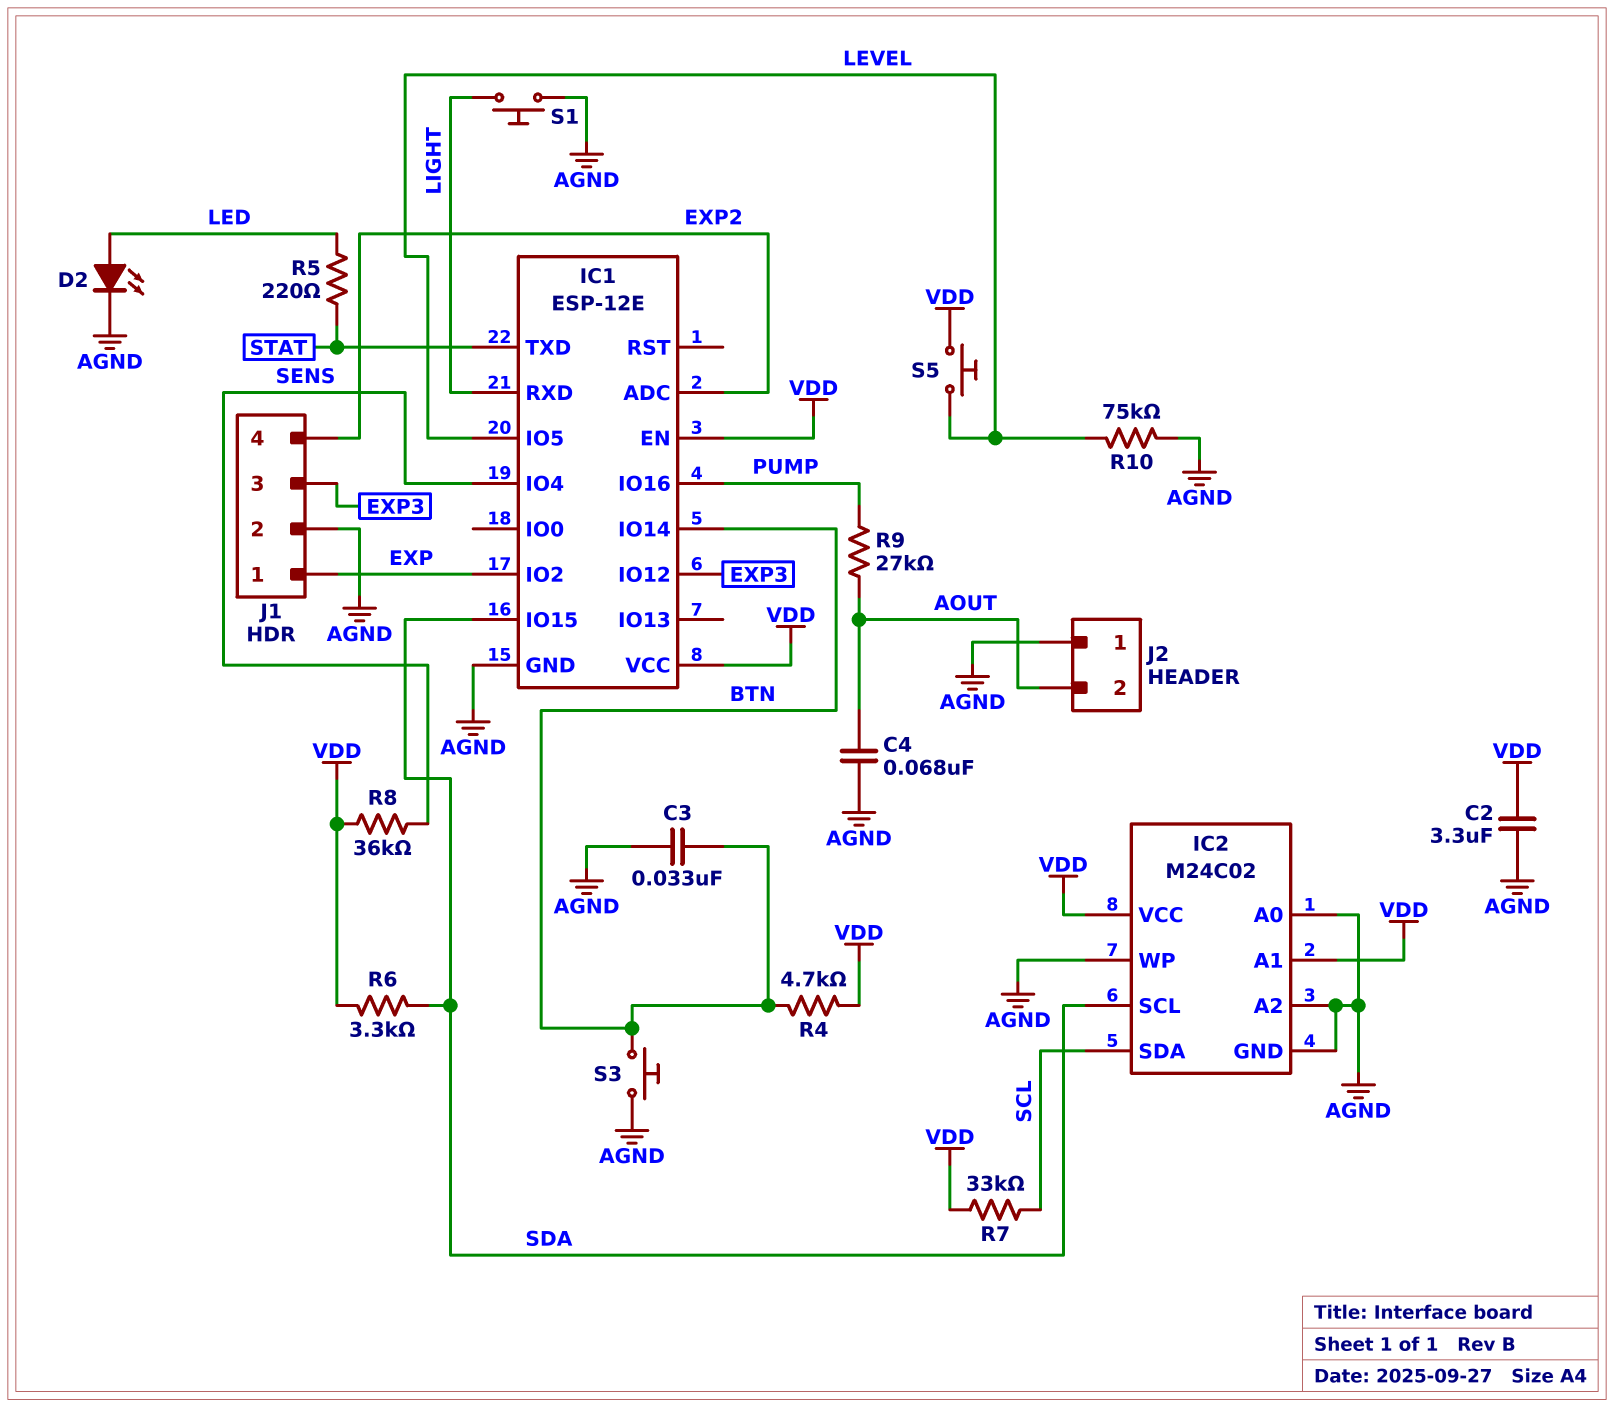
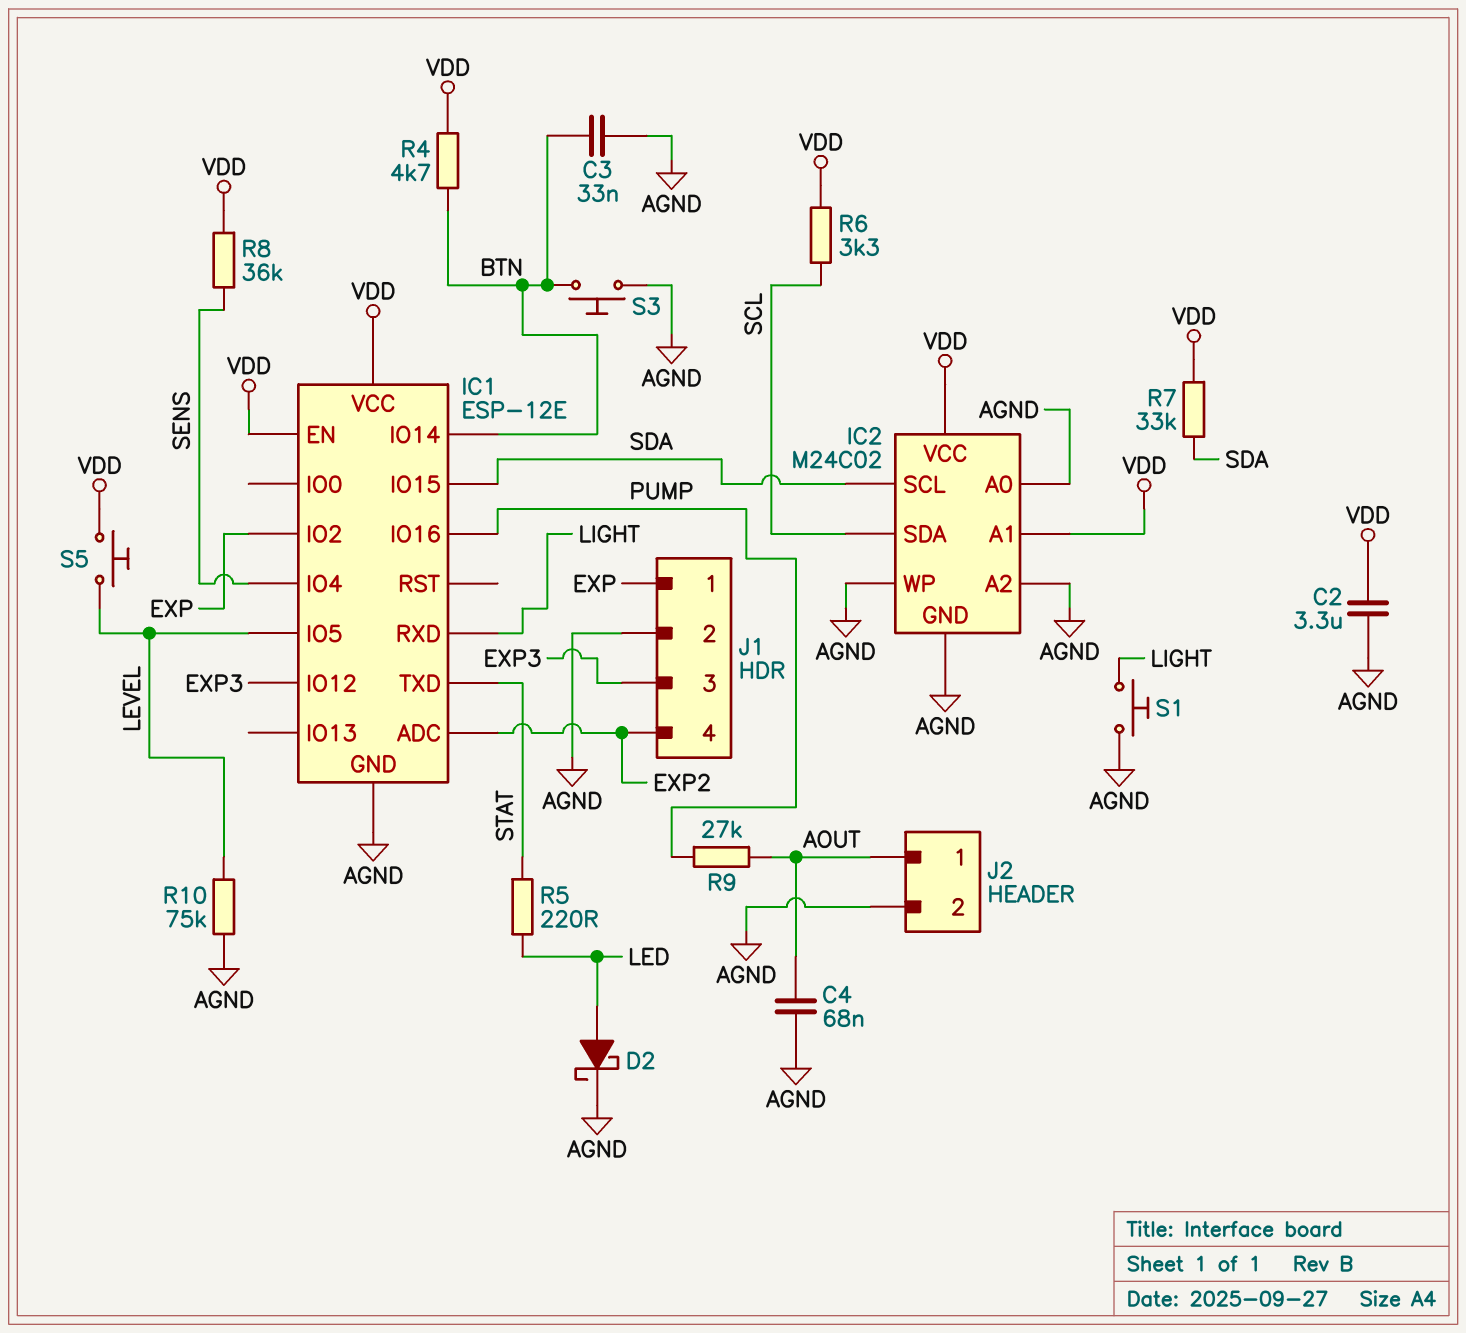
D2: LED (A LED, K AGND) -> schottky (A LED, K AGND)
J2 pin 1: AGND -> AOUT
J2 pin 2: AOUT -> AGND
R6: 3.3k (SDA, VDD) -> 3.3k (SCL, VDD)
R7: 33k (SCL, VDD) -> 33k (SDA, VDD)

